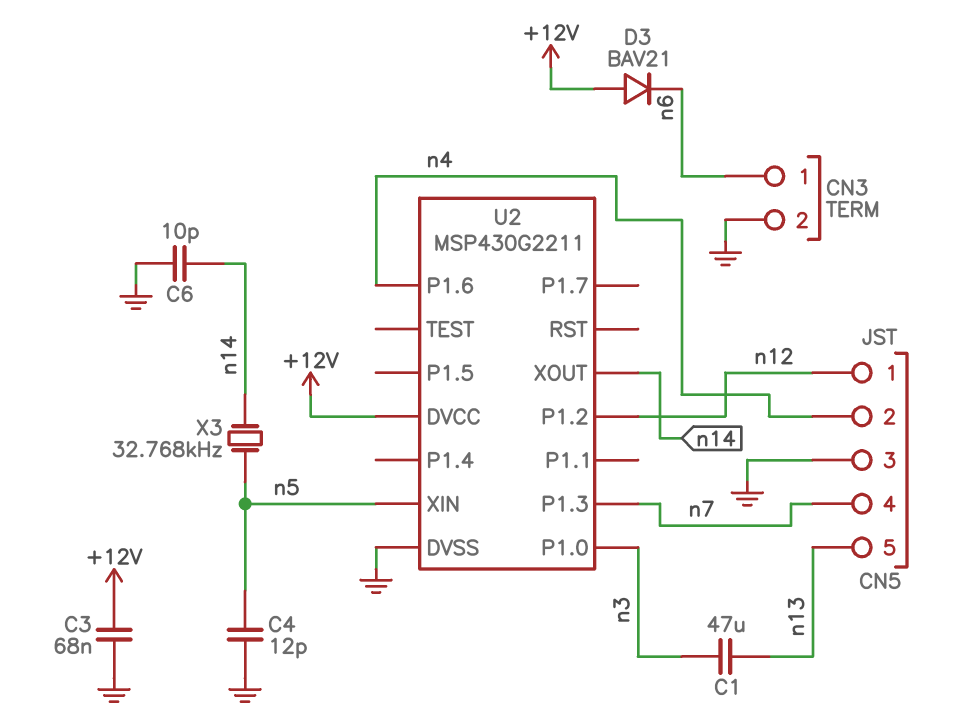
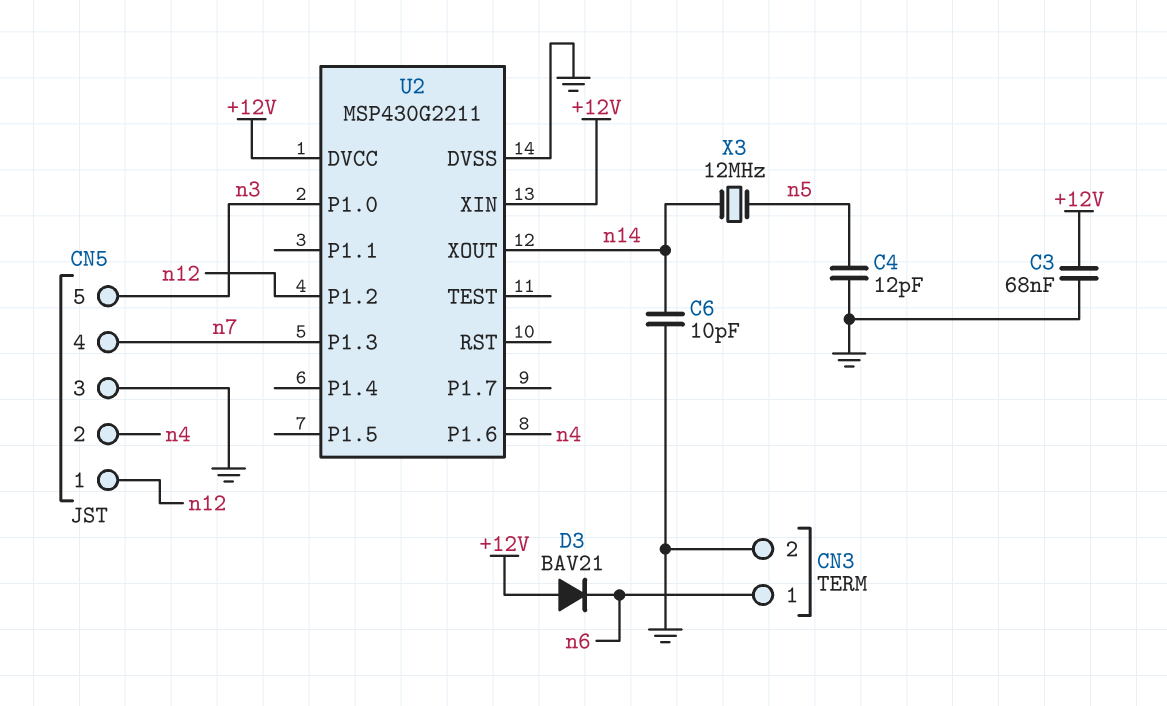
C1: 47uF (n3, n13) -> none
CN5 pin 5: n13 -> n3
U2 pin XIN: n5 -> +12V
X3: 32.768kHz (n5, n14) -> 12MHz (n5, n14)

